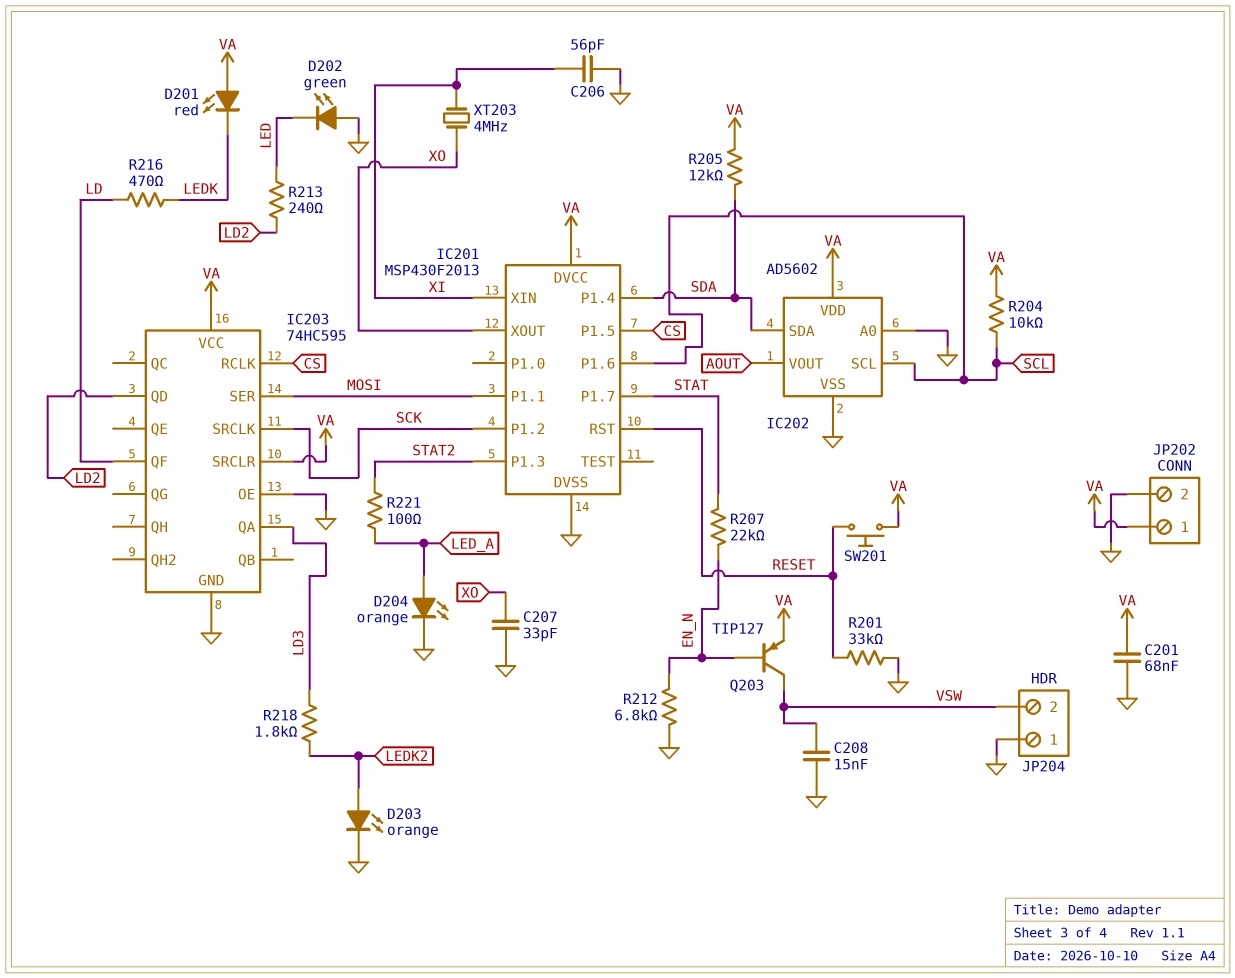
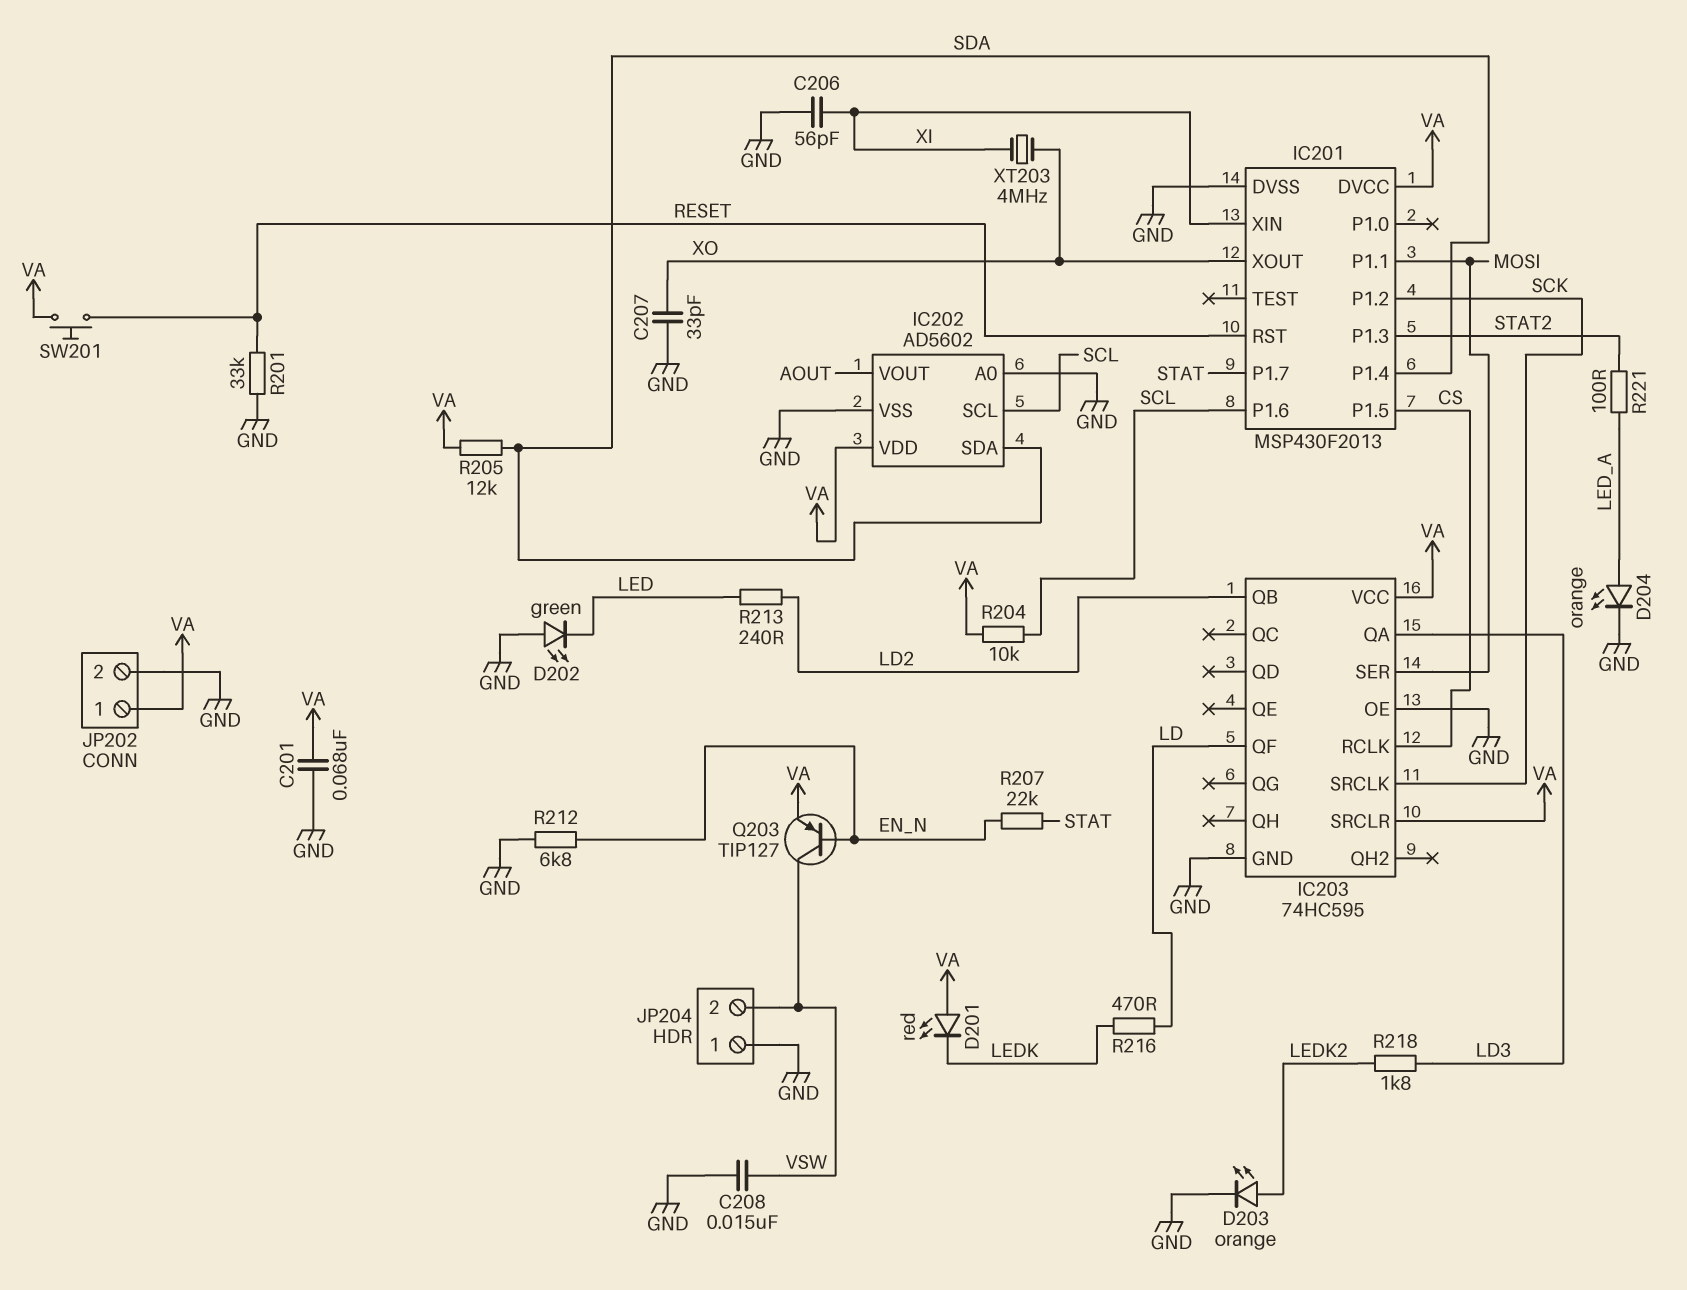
IC203 pin QB: none -> LD2
IC203 pin QD: LD2 -> none

